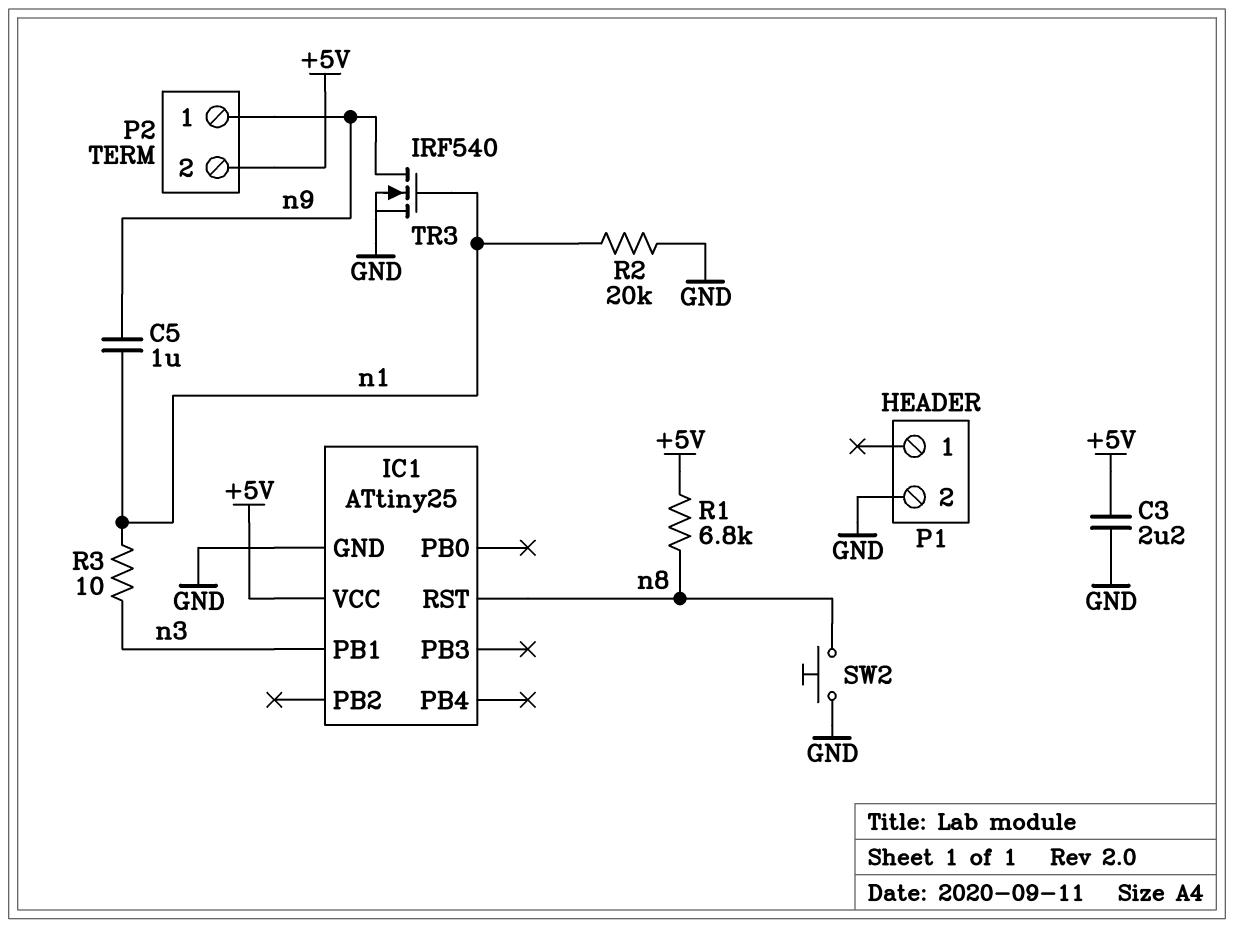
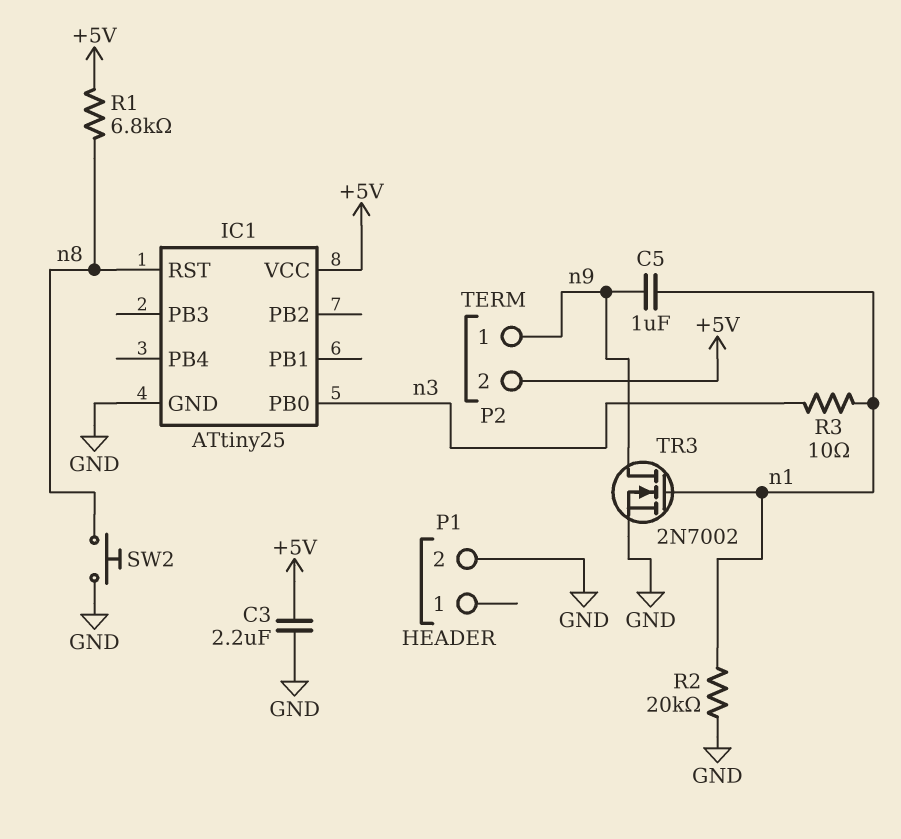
IC1 pin PB0: none -> n3
IC1 pin PB1: n3 -> none
TR3: NMOS IRF540 (G n1, D n9, S GND) -> NMOS 2N7002 (G n1, D n9, S GND)

